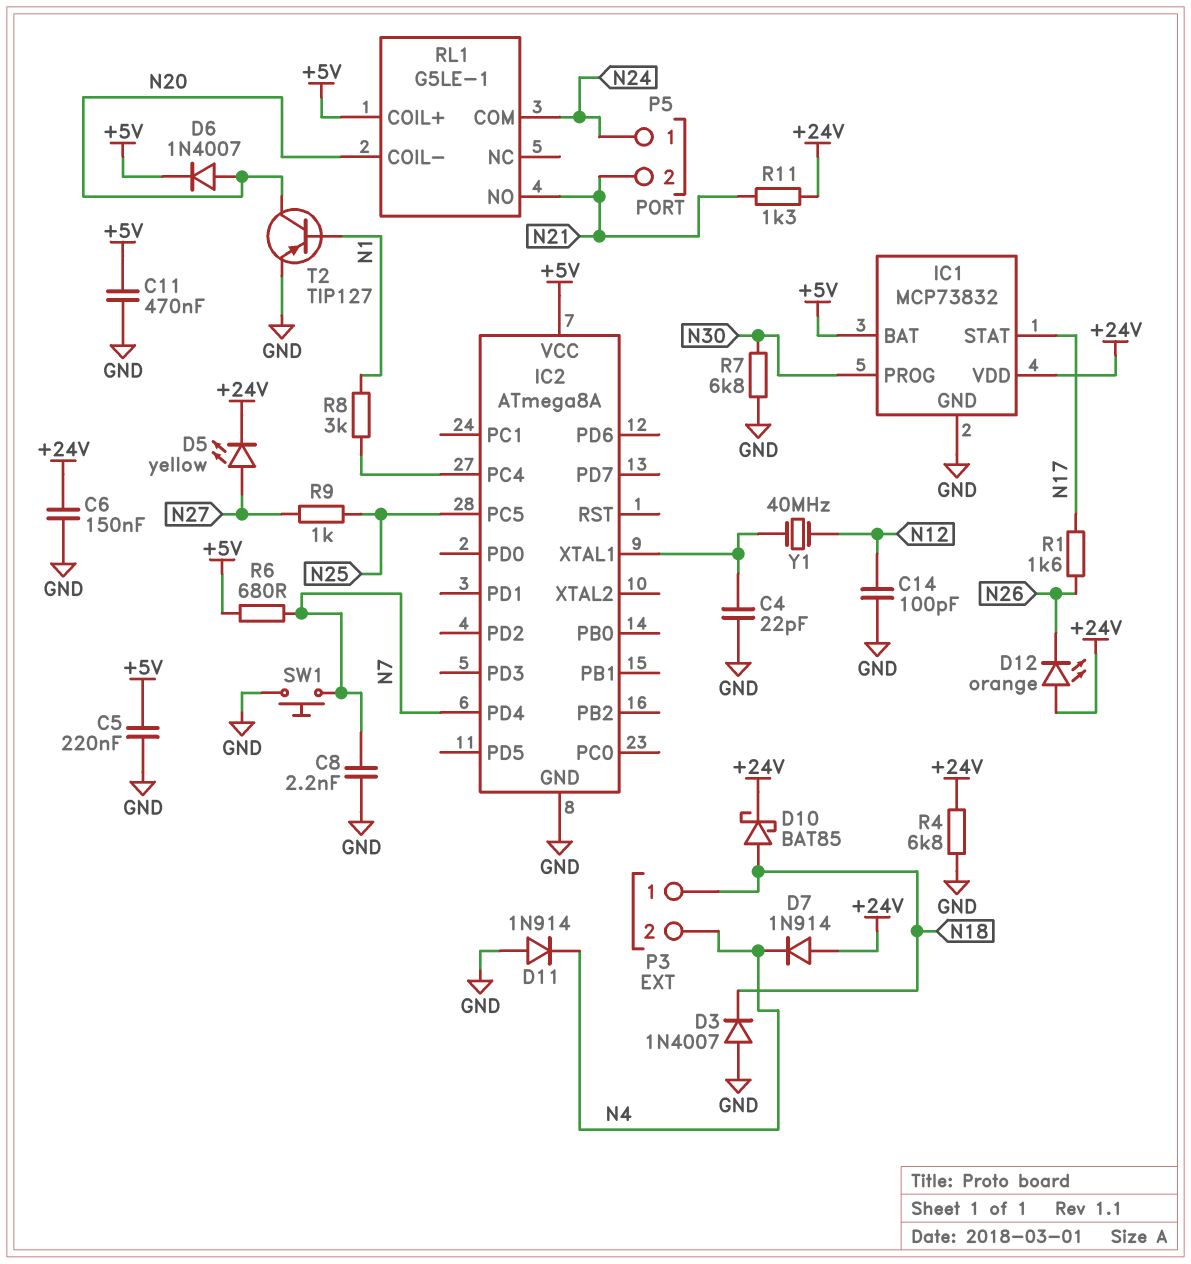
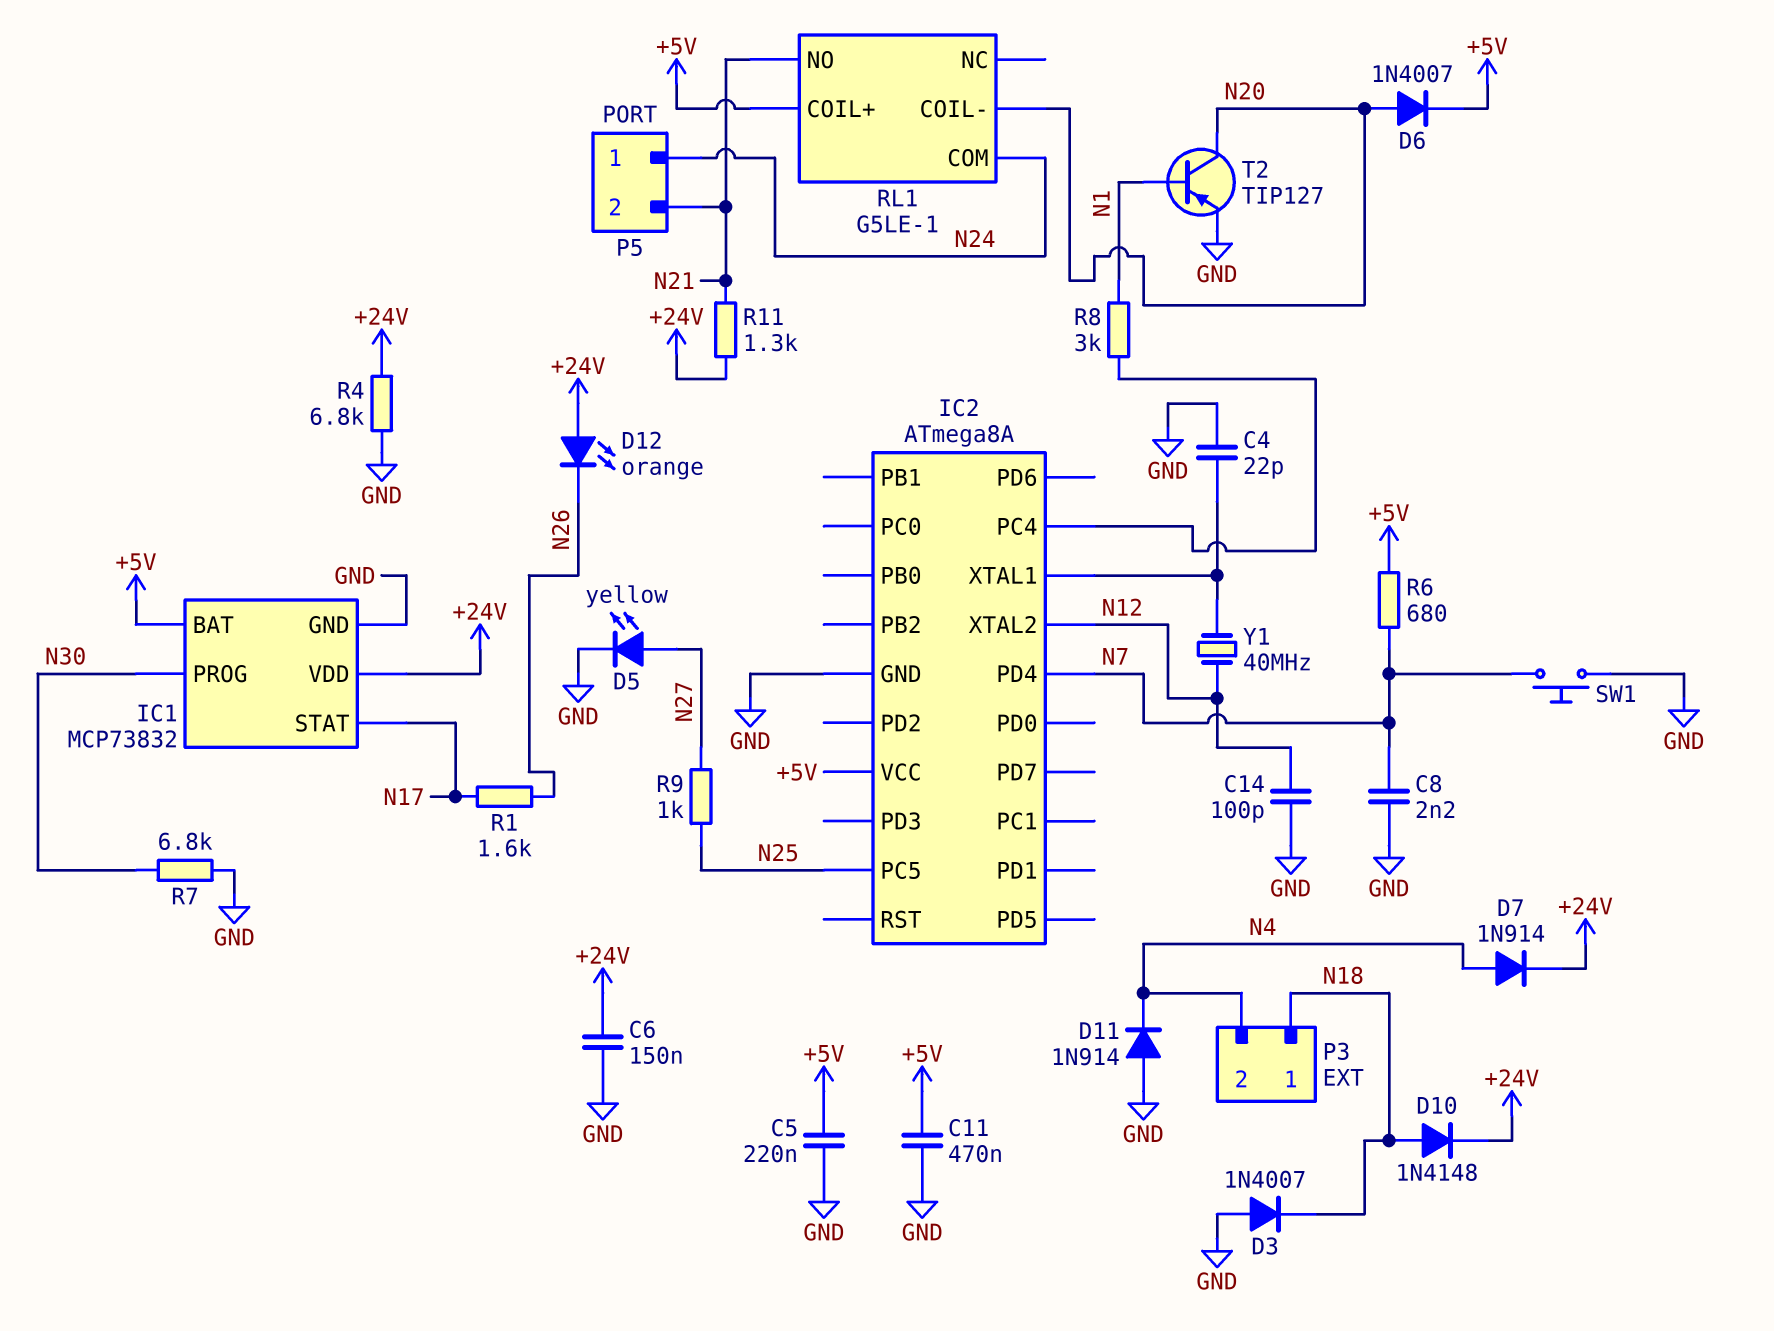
D5: LED yellow (A N27, K +24V) -> LED yellow (A N27, K GND)
D7: diode 1N914 (A +24V, K N4) -> diode 1N914 (A N4, K +24V)
D10: schottky BAT85 (A N18, K +24V) -> diode 1N4148 (A N18, K +24V)
IC2 pin XTAL2: none -> N12

